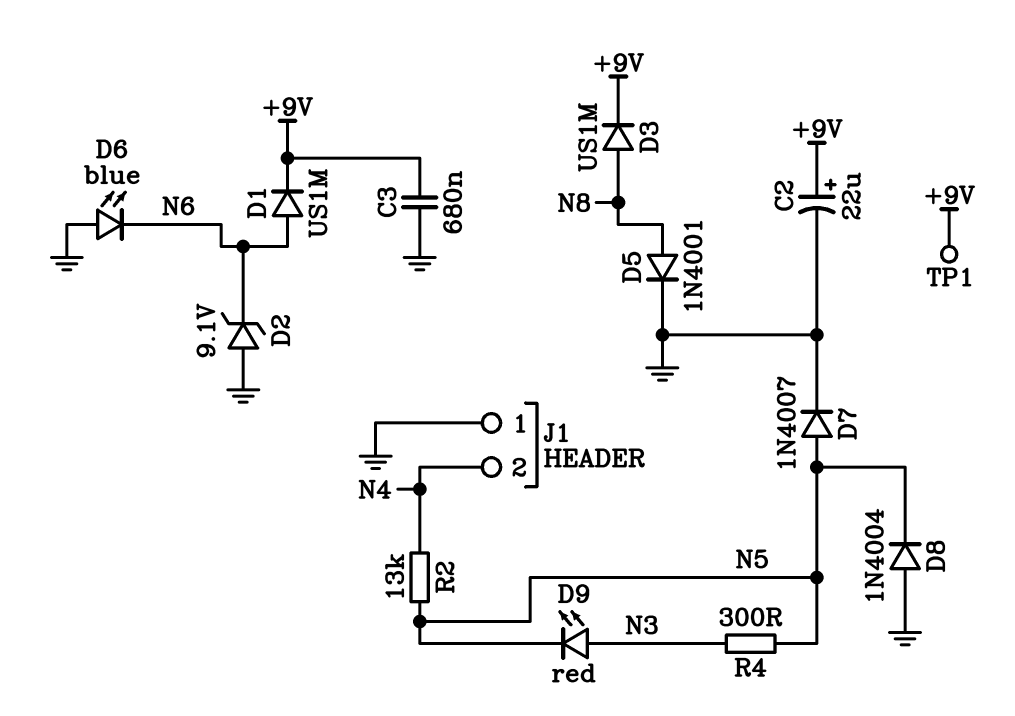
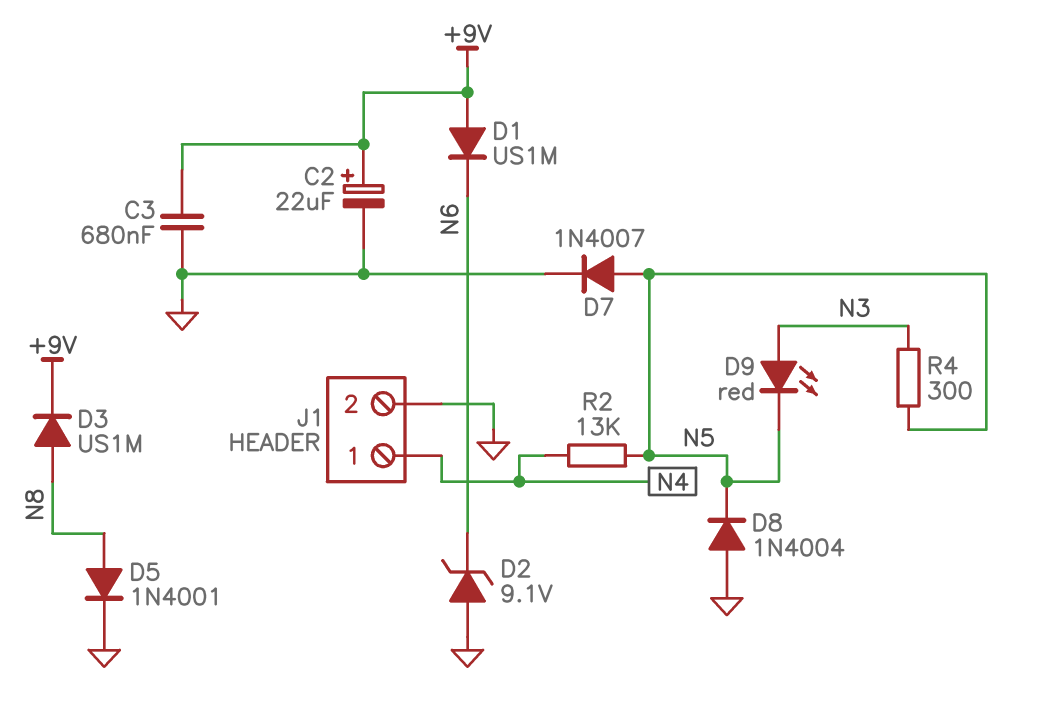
D1: diode US1M (A N6, K +9V) -> diode US1M (A +9V, K N6)
D6: LED blue (A GND, K N6) -> none
J1 pin 1: GND -> N4
J1 pin 2: N4 -> GND
TP1: test point (+9V) -> none

